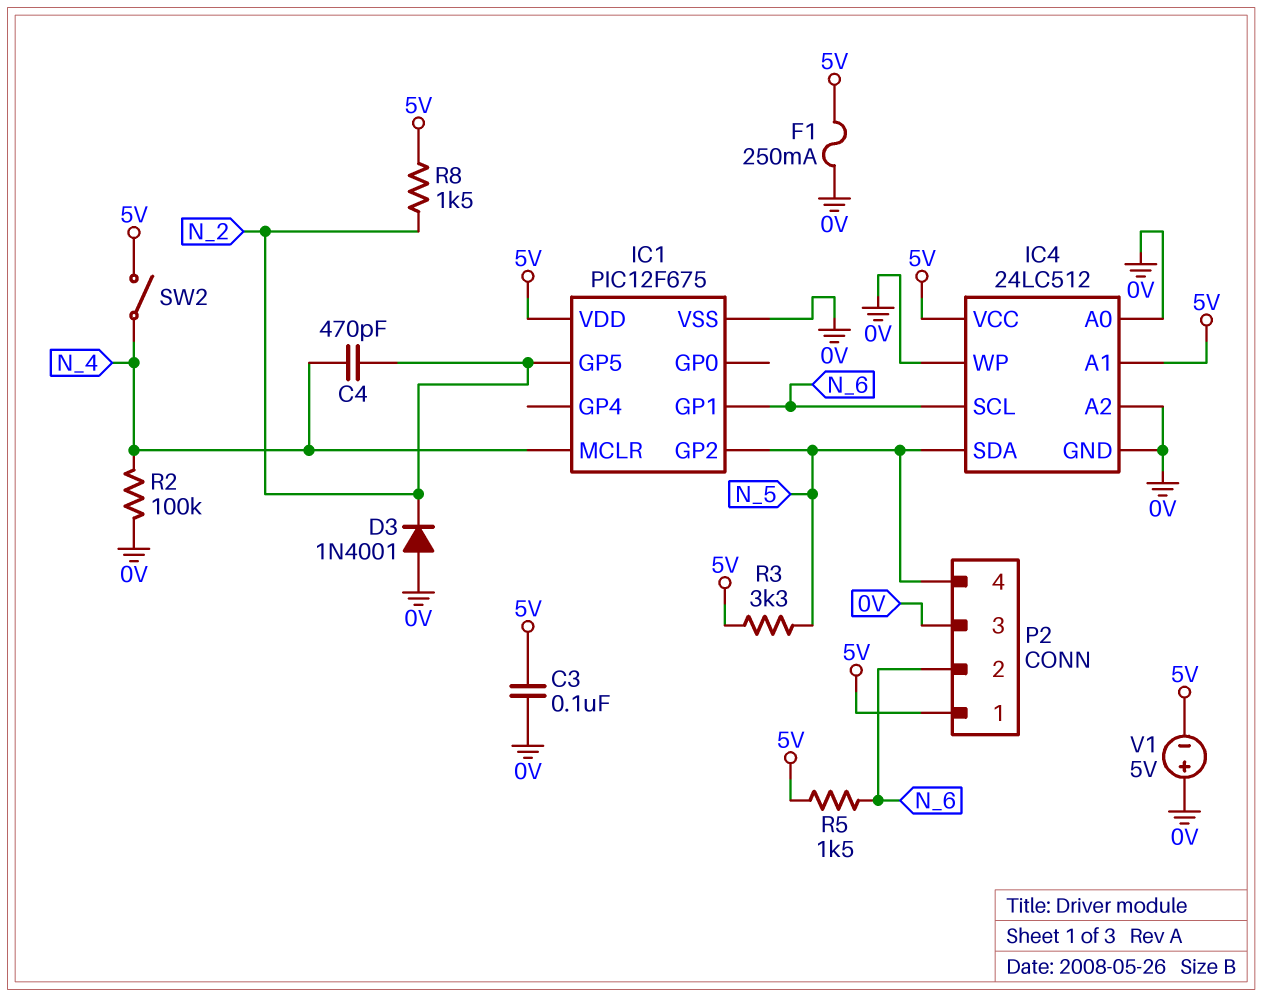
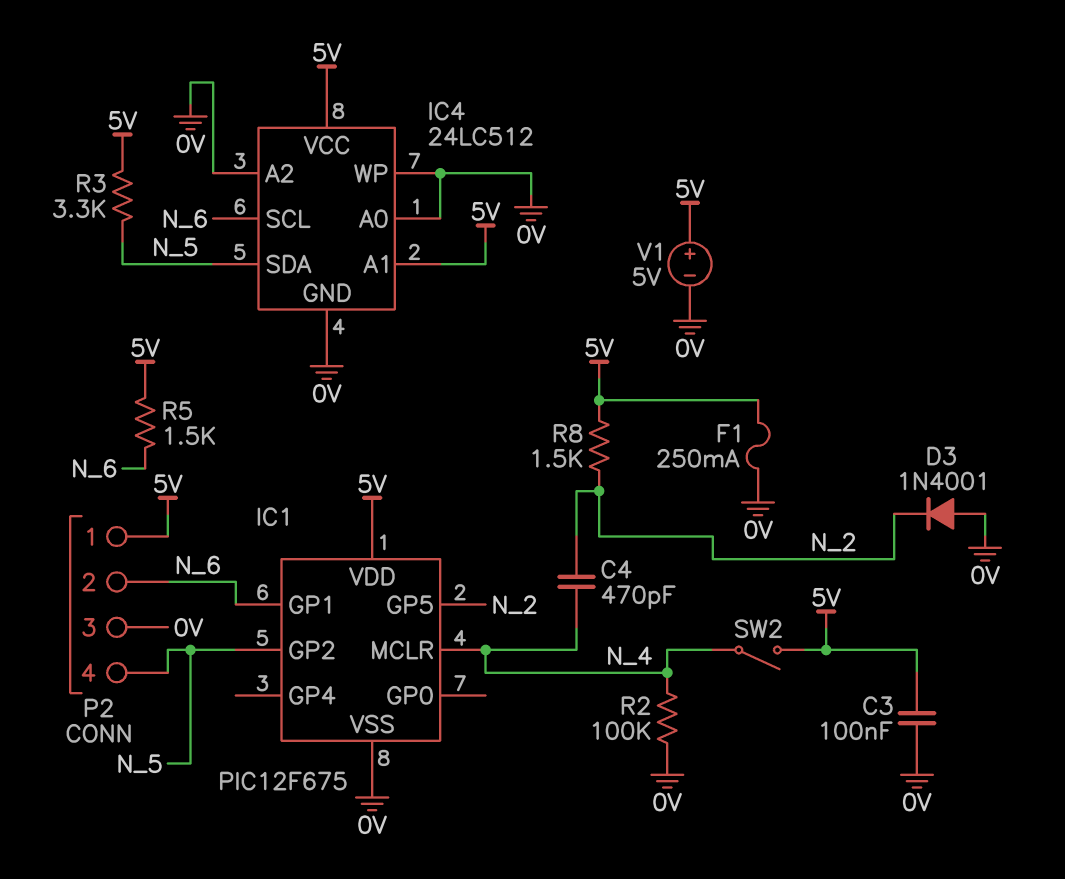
V1: 5V (plus 0V, minus 5V) -> 5V (plus 5V, minus 0V)

